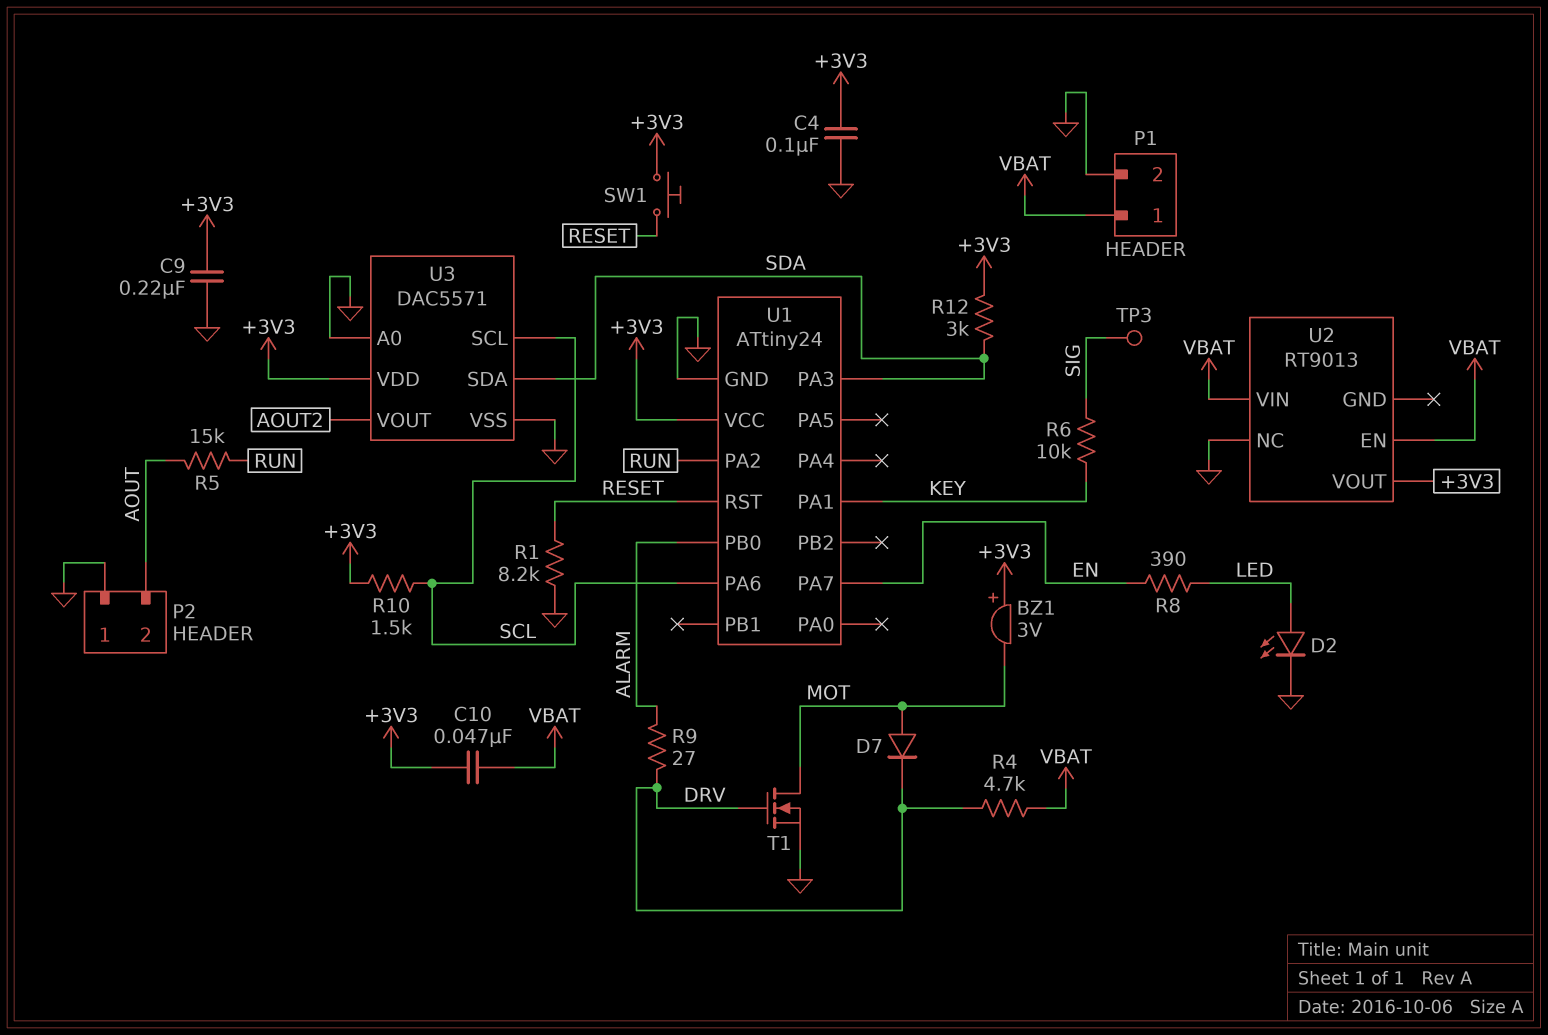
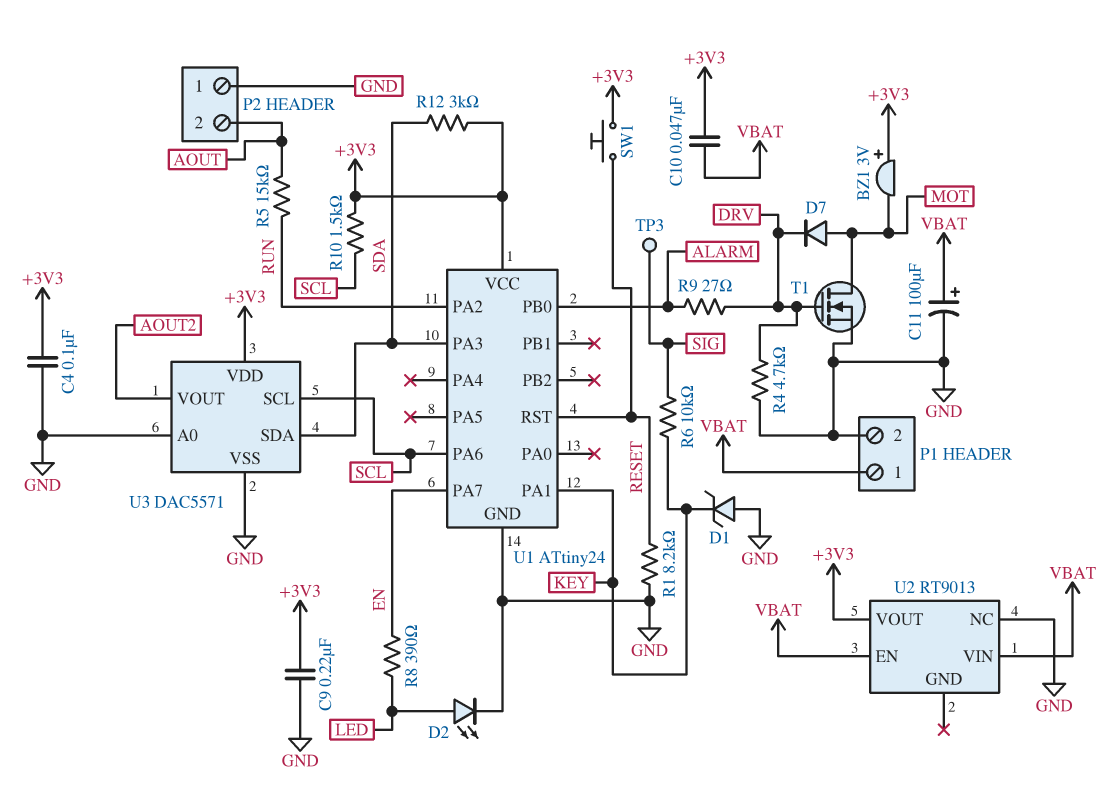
C11: none -> 100uF (plus VBAT, minus GND)
D1: none -> zener (A GND, K KEY)
R4: 4.7k (DRV, VBAT) -> 4.7k (DRV, GND)

